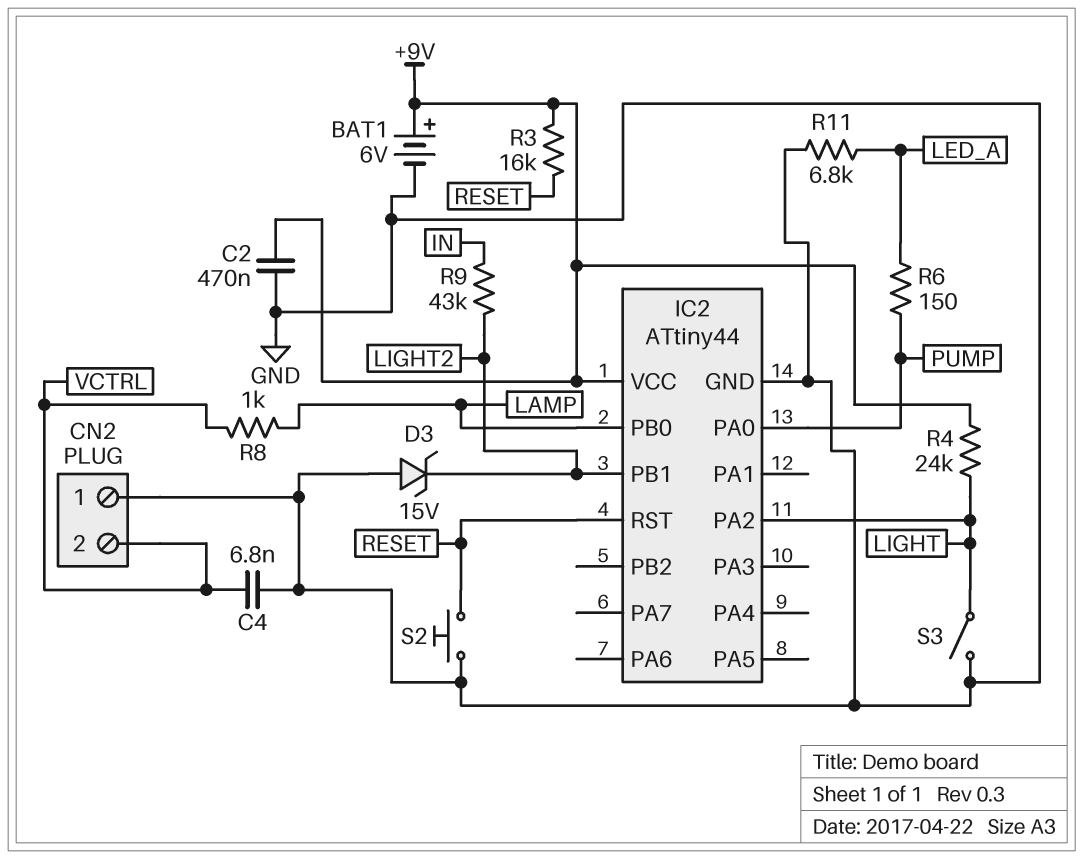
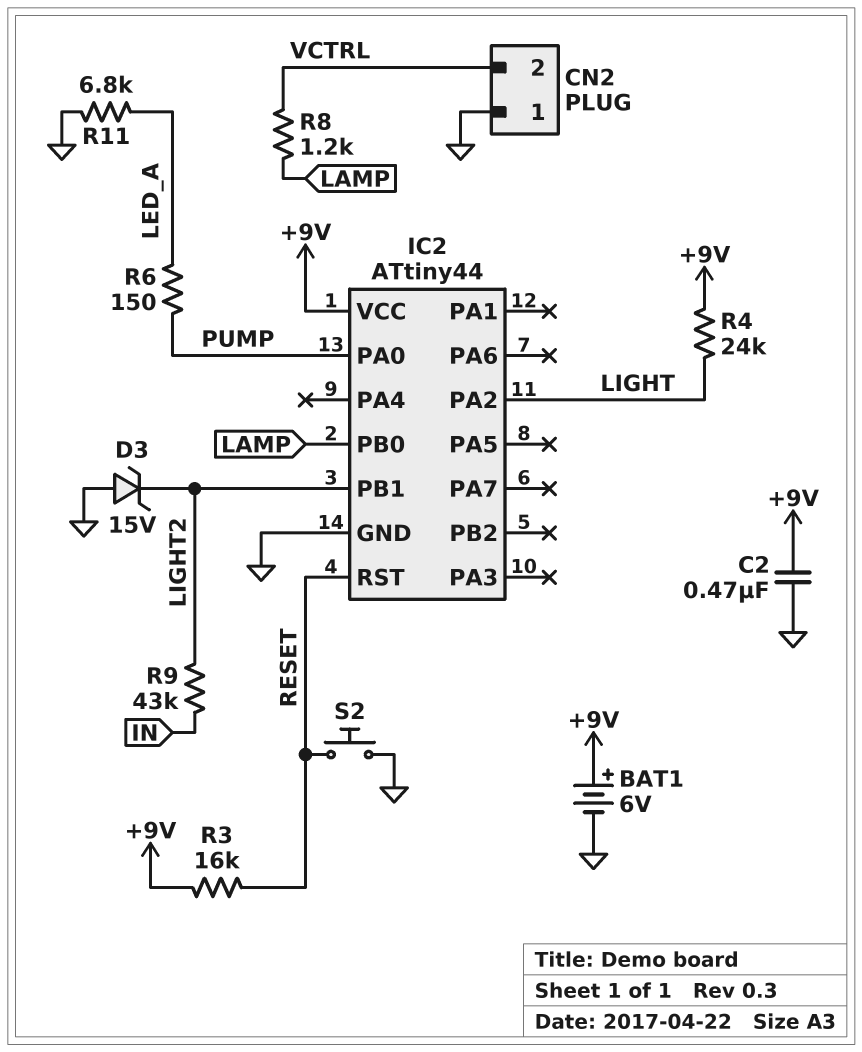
C4: 6.8nF (GND, VCTRL) -> none
R8: 1k (LAMP, VCTRL) -> 1.2k (LAMP, VCTRL)
S3: switch (GND, LIGHT) -> none

